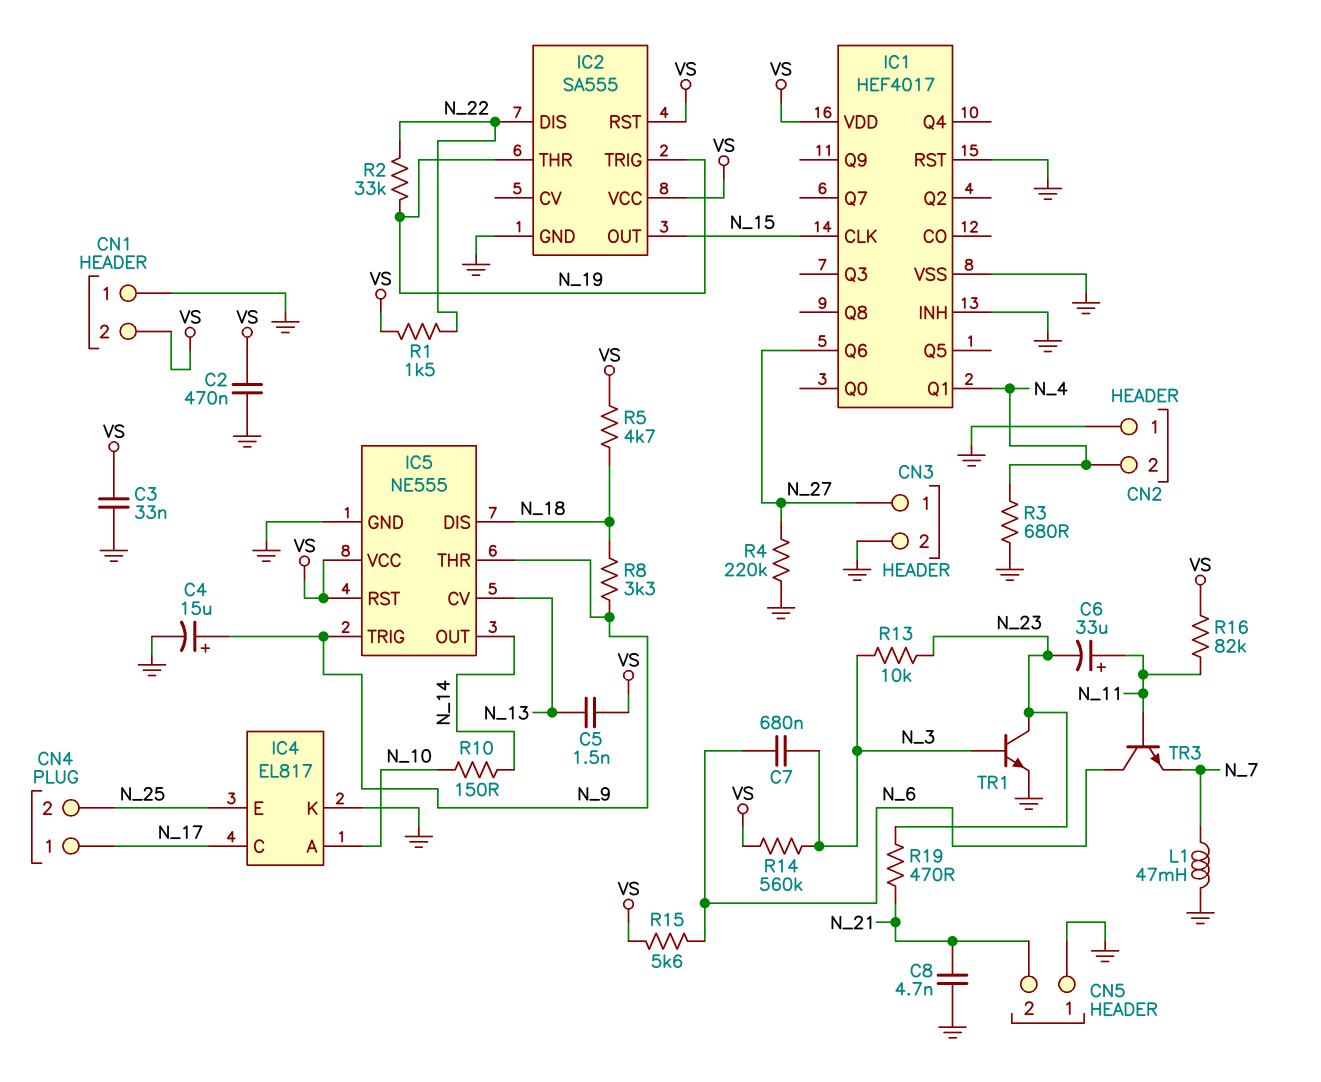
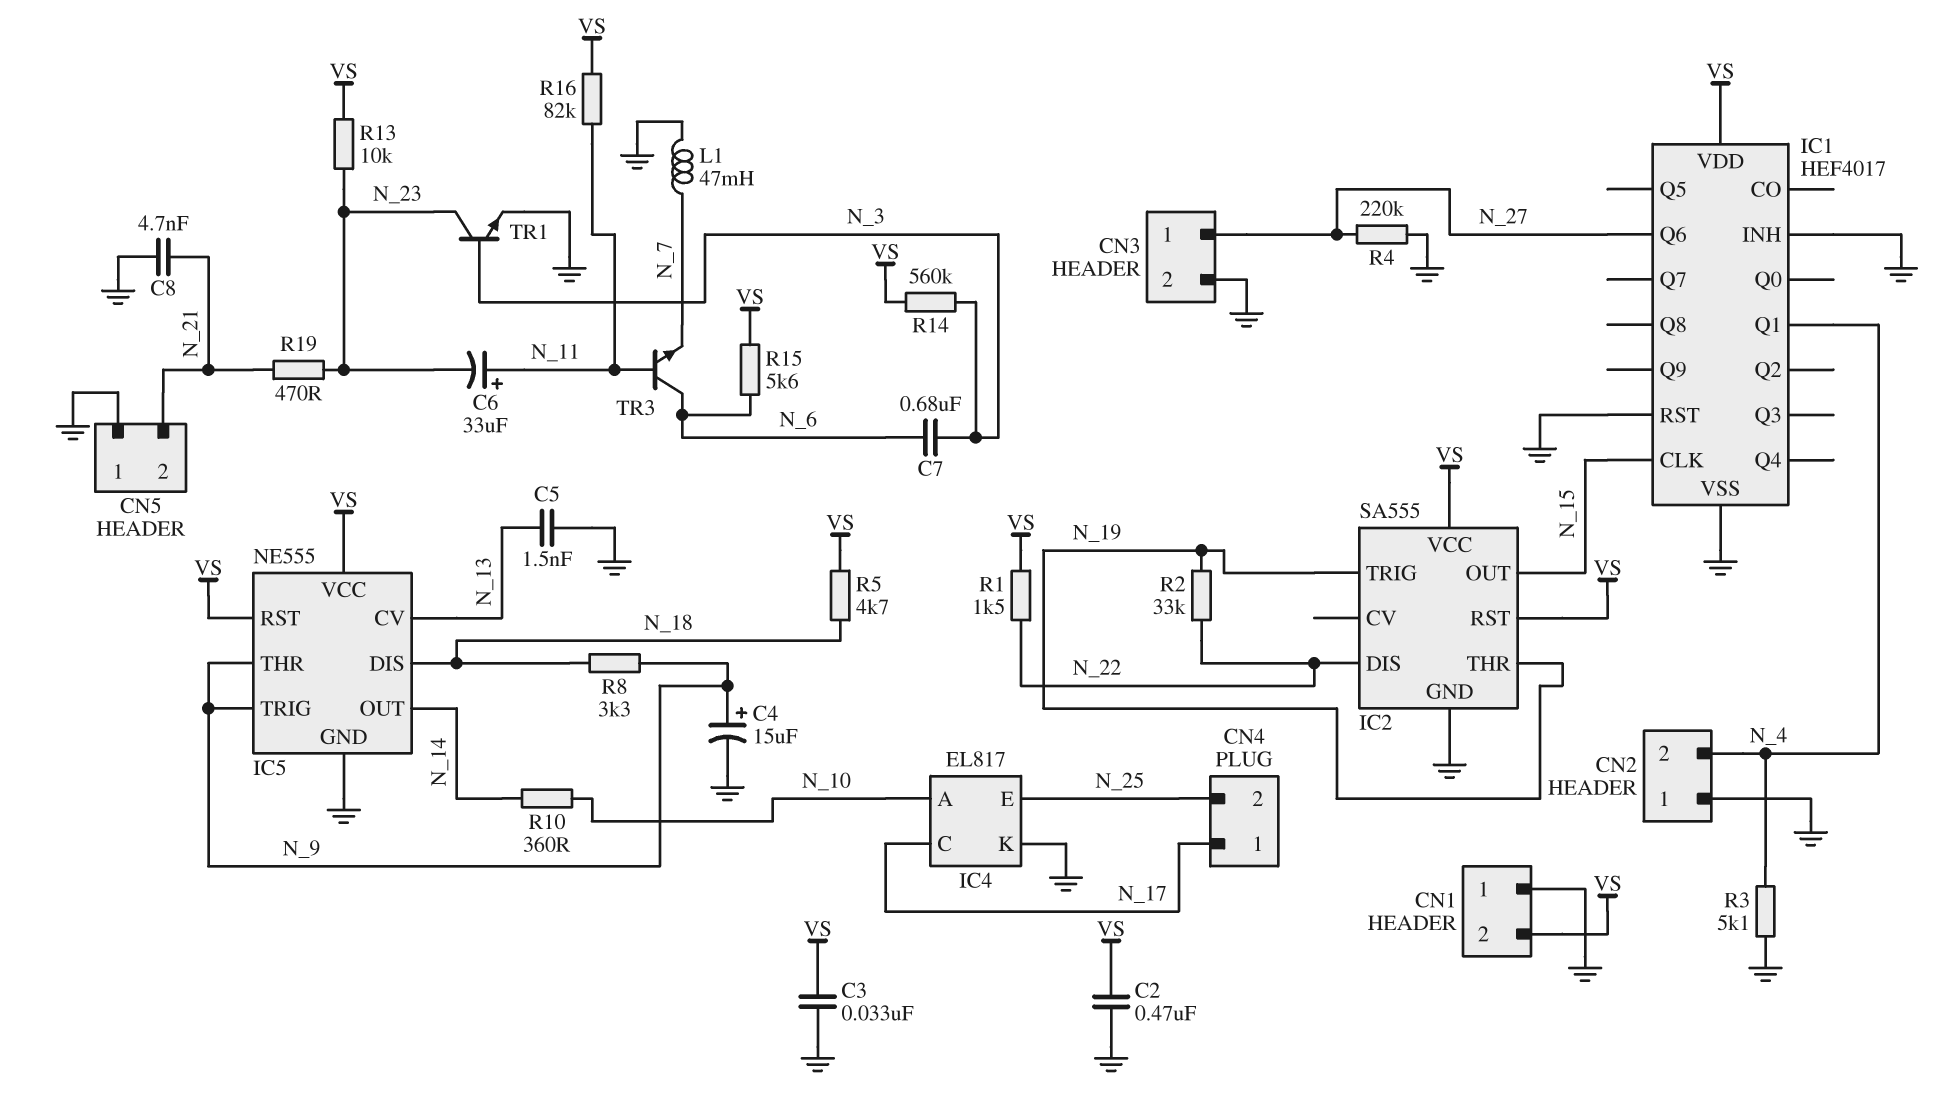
C5: 1.5nF (N_13, VS) -> 1.5nF (GND, N_13)
R3: 680 (GND, N_4) -> 5.1k (GND, N_4)
R10: 150 (N_10, N_14) -> 360 (N_10, N_14)
R13: 10k (N_3, N_23) -> 10k (N_23, VS)

